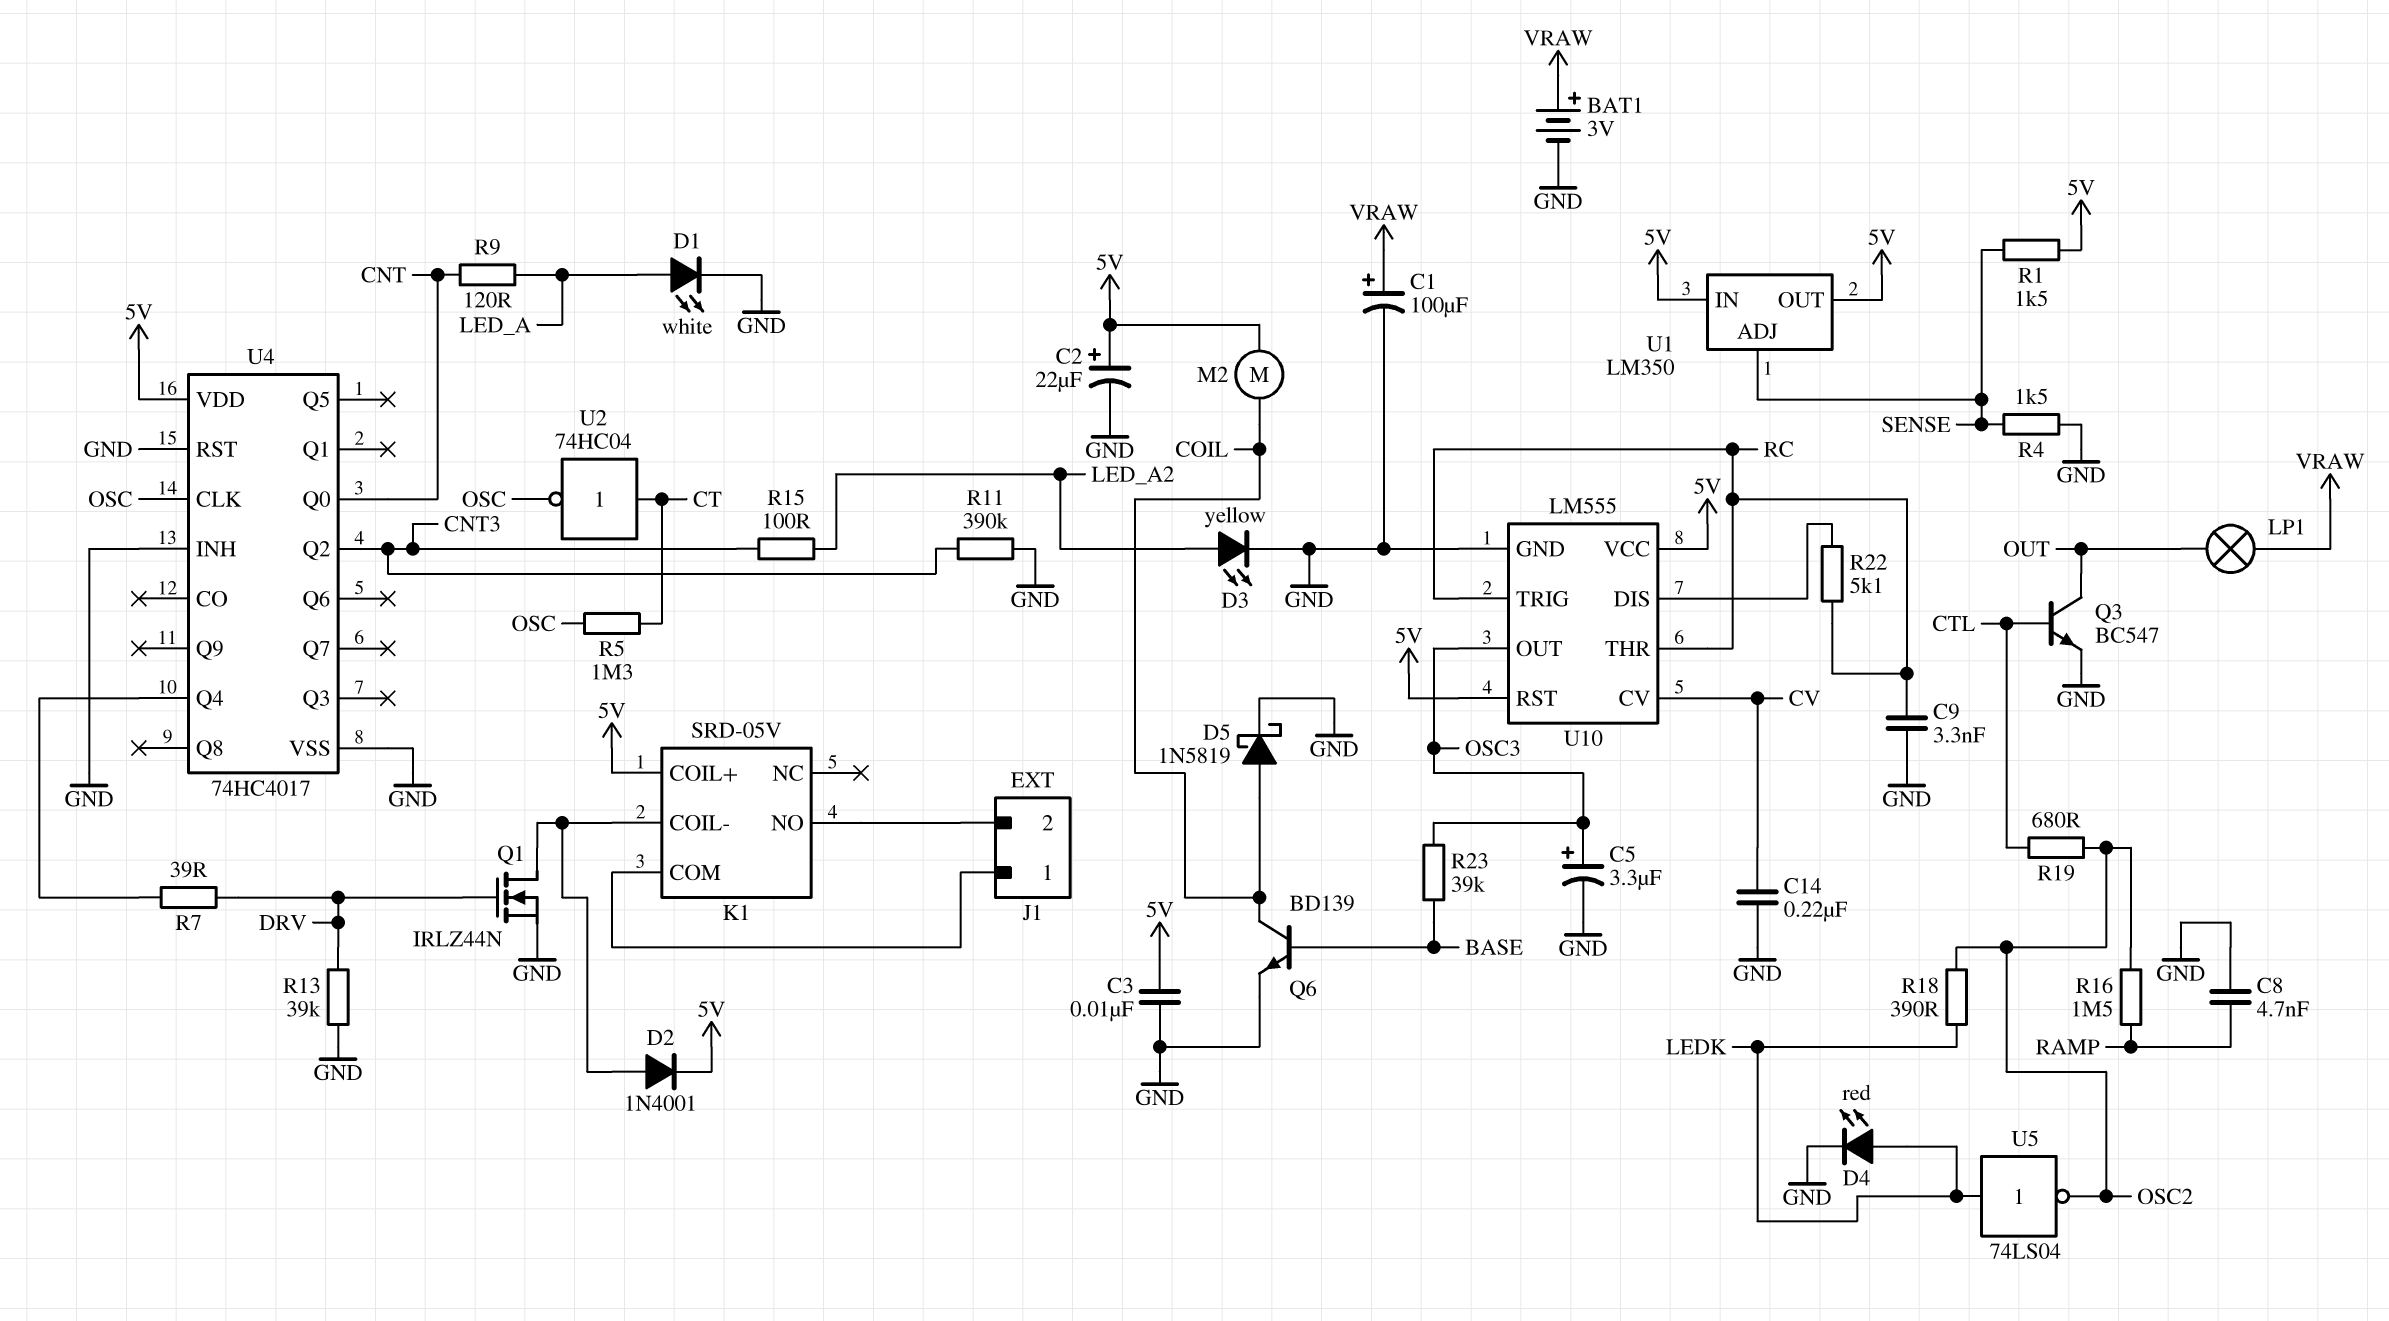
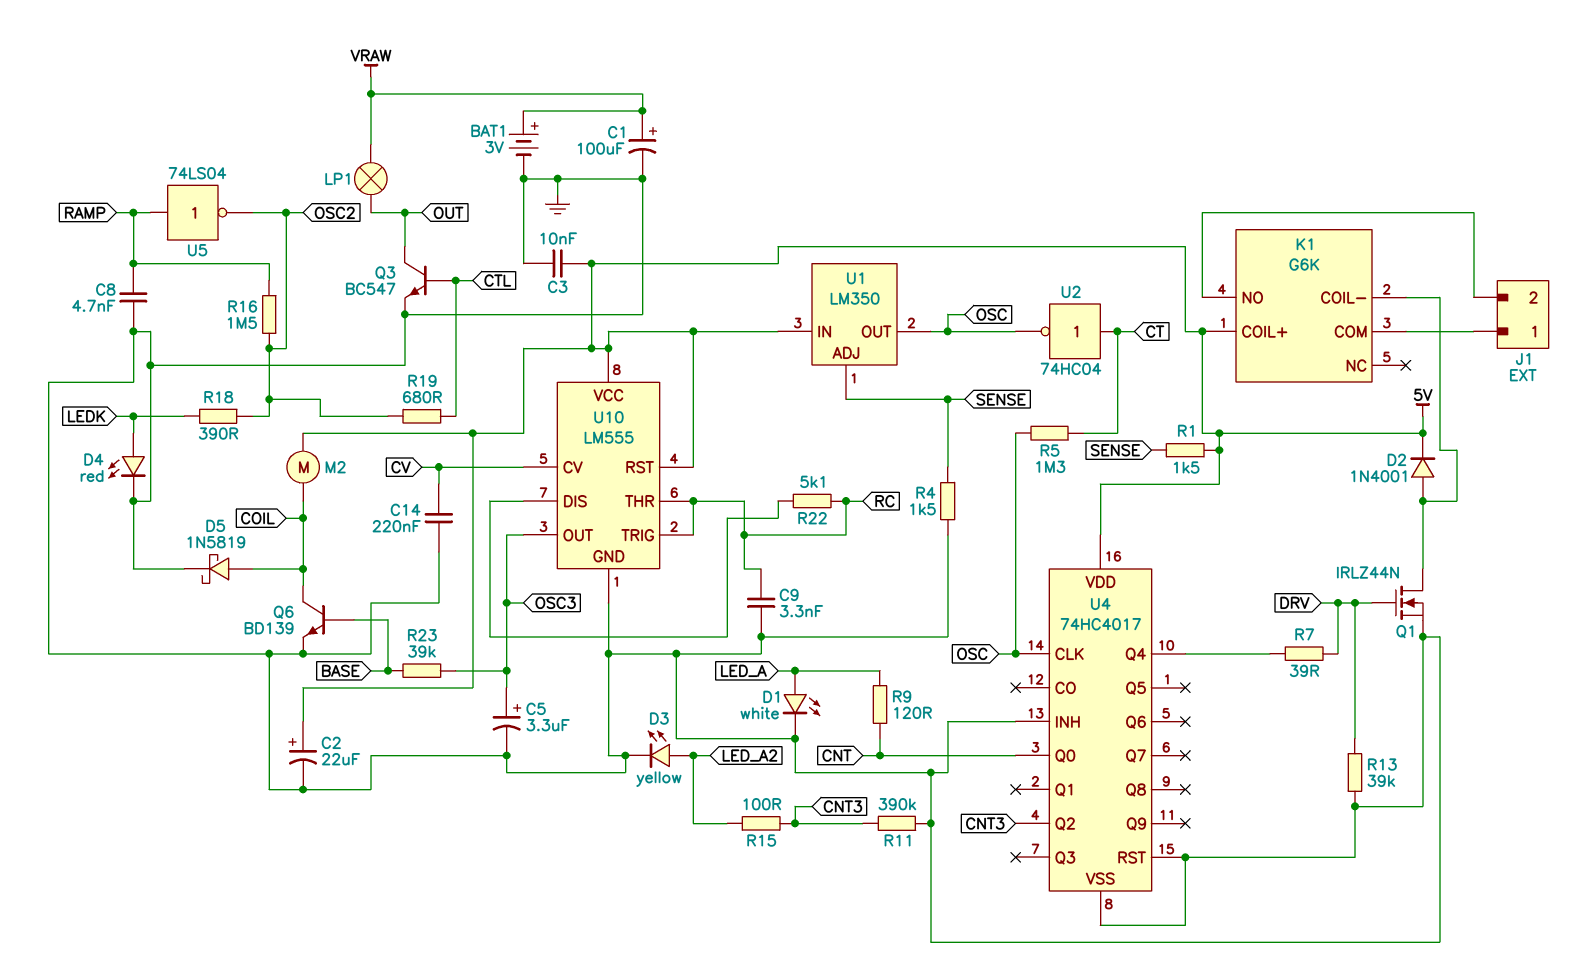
K1: SRD-05V -> G6K
U1 pin OUT: 5V -> OSC
U5: NOT 74LS04 (in LEDK, out OSC2) -> NOT 74LS04 (in RAMP, out OSC2)

